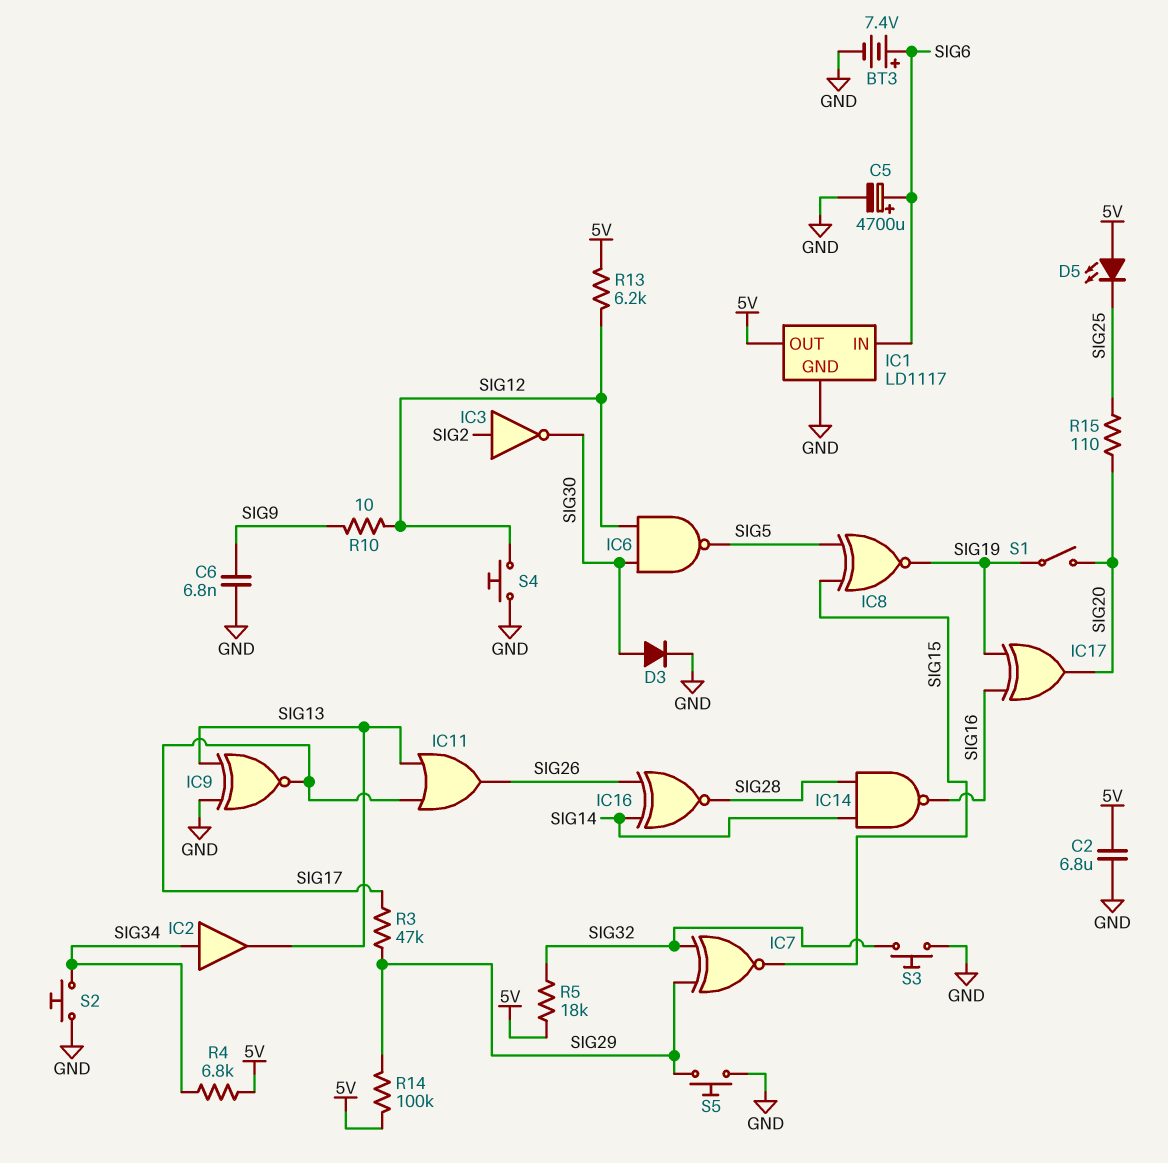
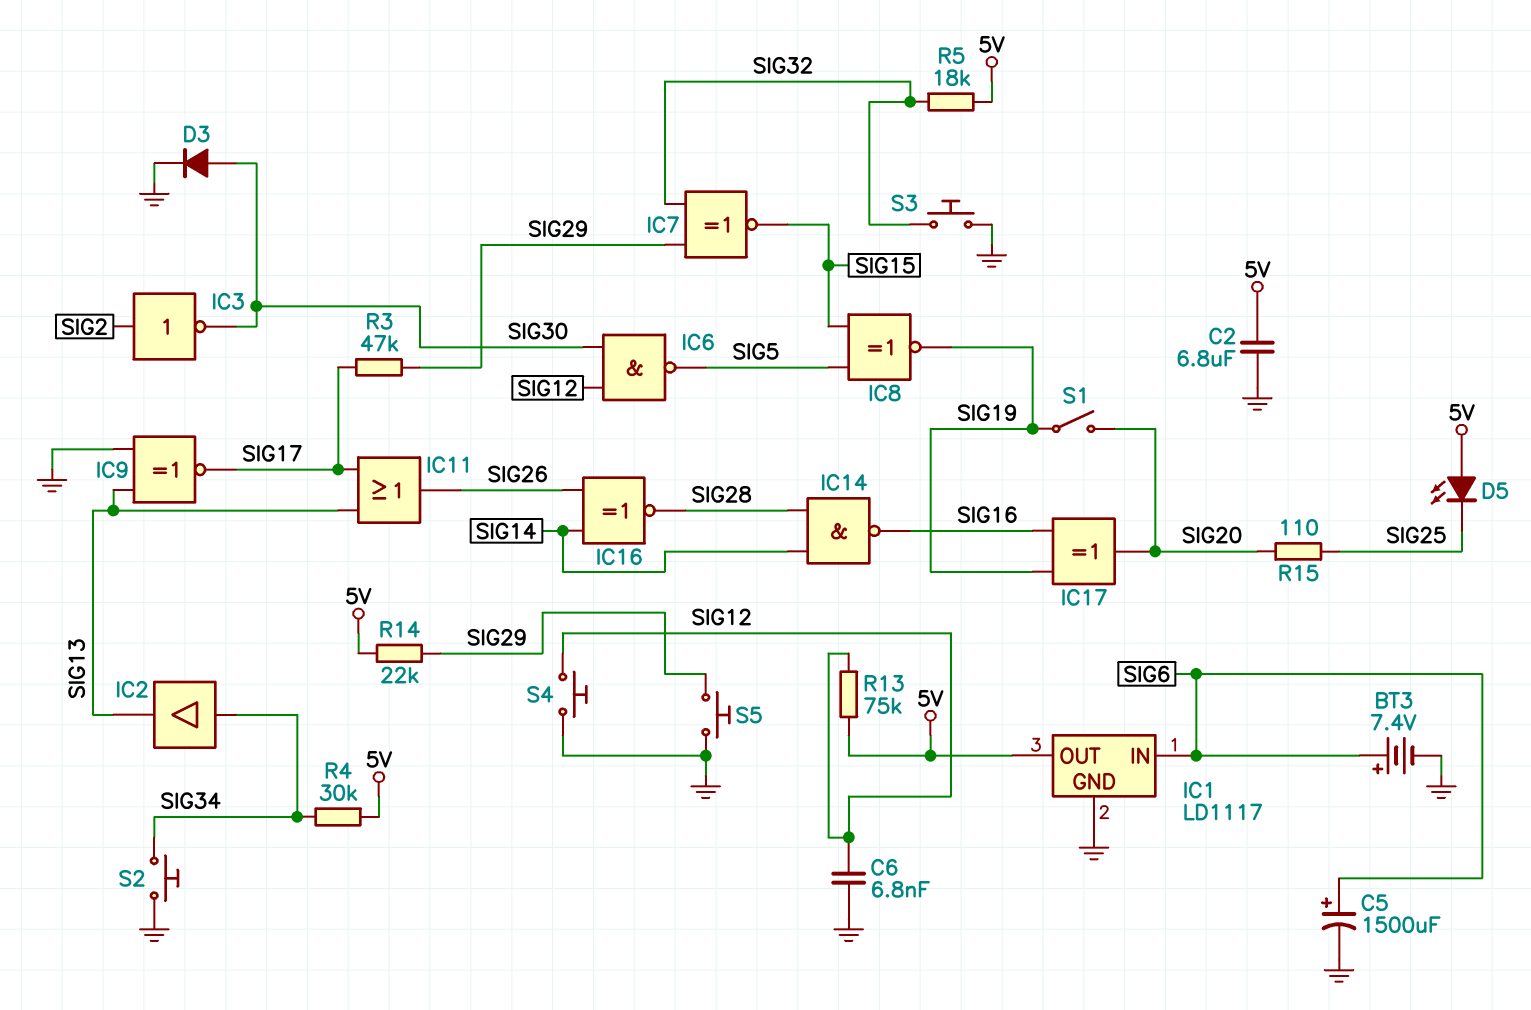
C5: 4700uF (plus SIG6, minus GND) -> 1500uF (plus SIG6, minus GND)
C6: 6.8nF (GND, SIG9) -> 6.8nF (GND, SIG12)
R4: 6.8k (5V, SIG34) -> 30k (5V, SIG34)
R10: 10 (SIG9, SIG12) -> none
R13: 6.2k (5V, SIG12) -> 75k (5V, SIG12)
R14: 100k (5V, SIG29) -> 22k (5V, SIG29)

